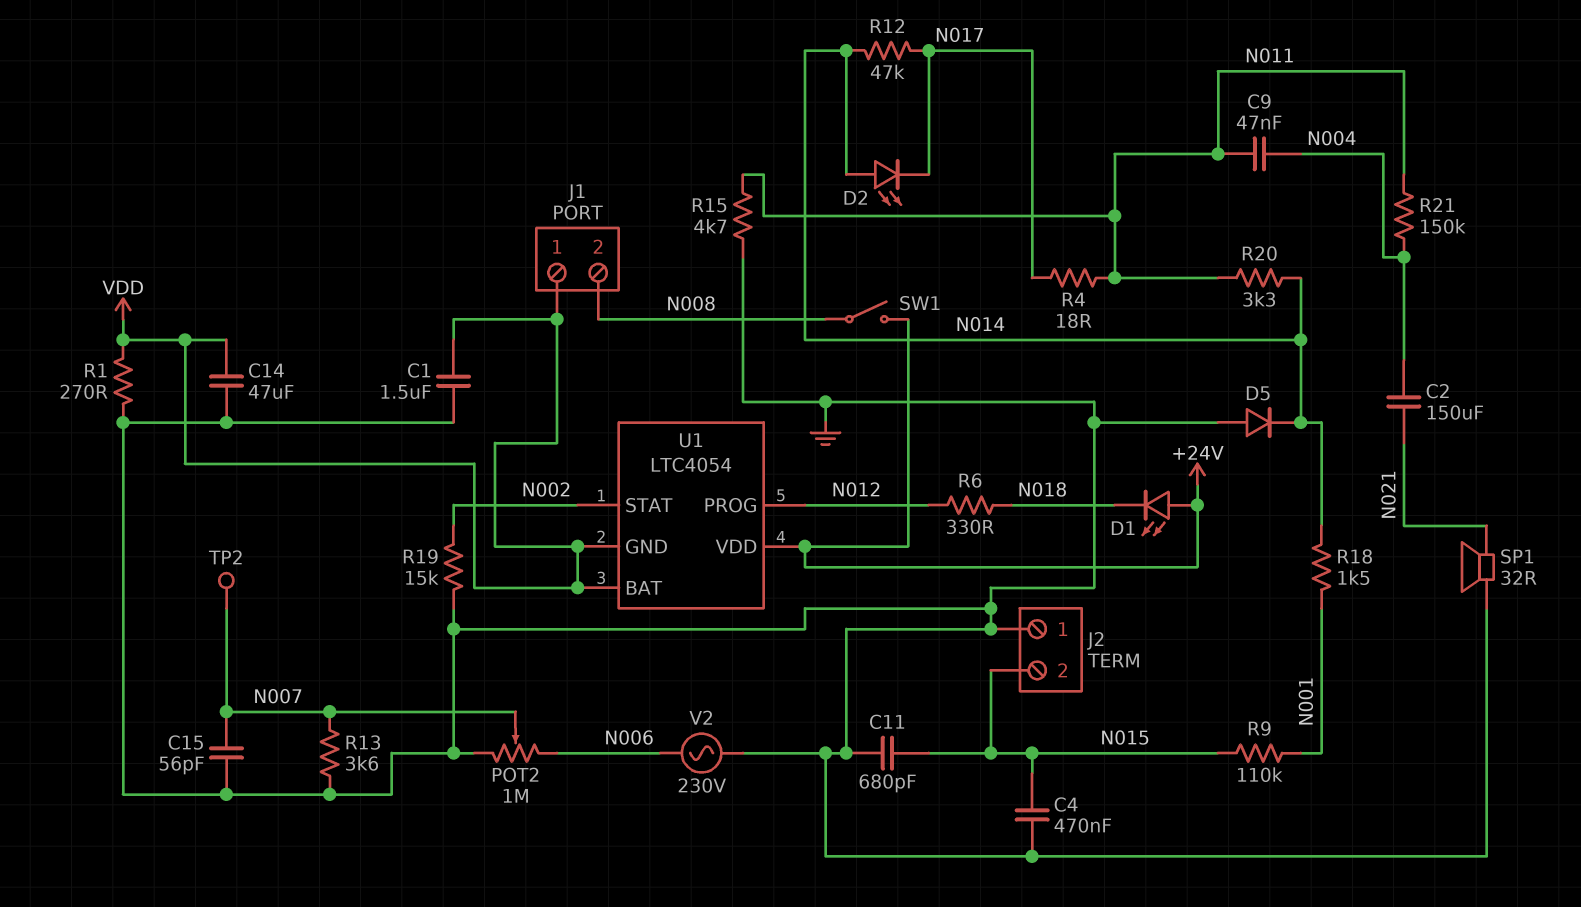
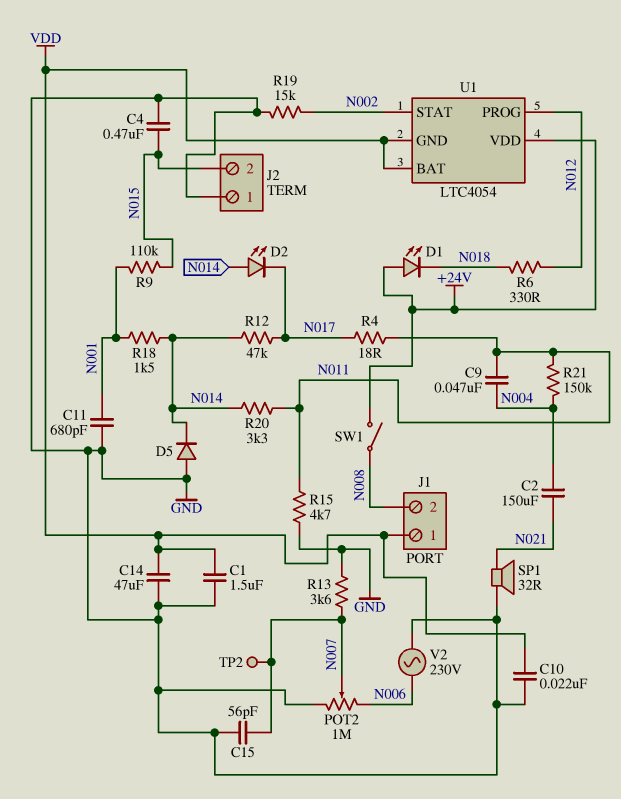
C10: none -> 22nF (GND, VDD)
C11: 680pF (GND, N015) -> 680pF (GND, N001)
R1: 270 (GND, VDD) -> none

